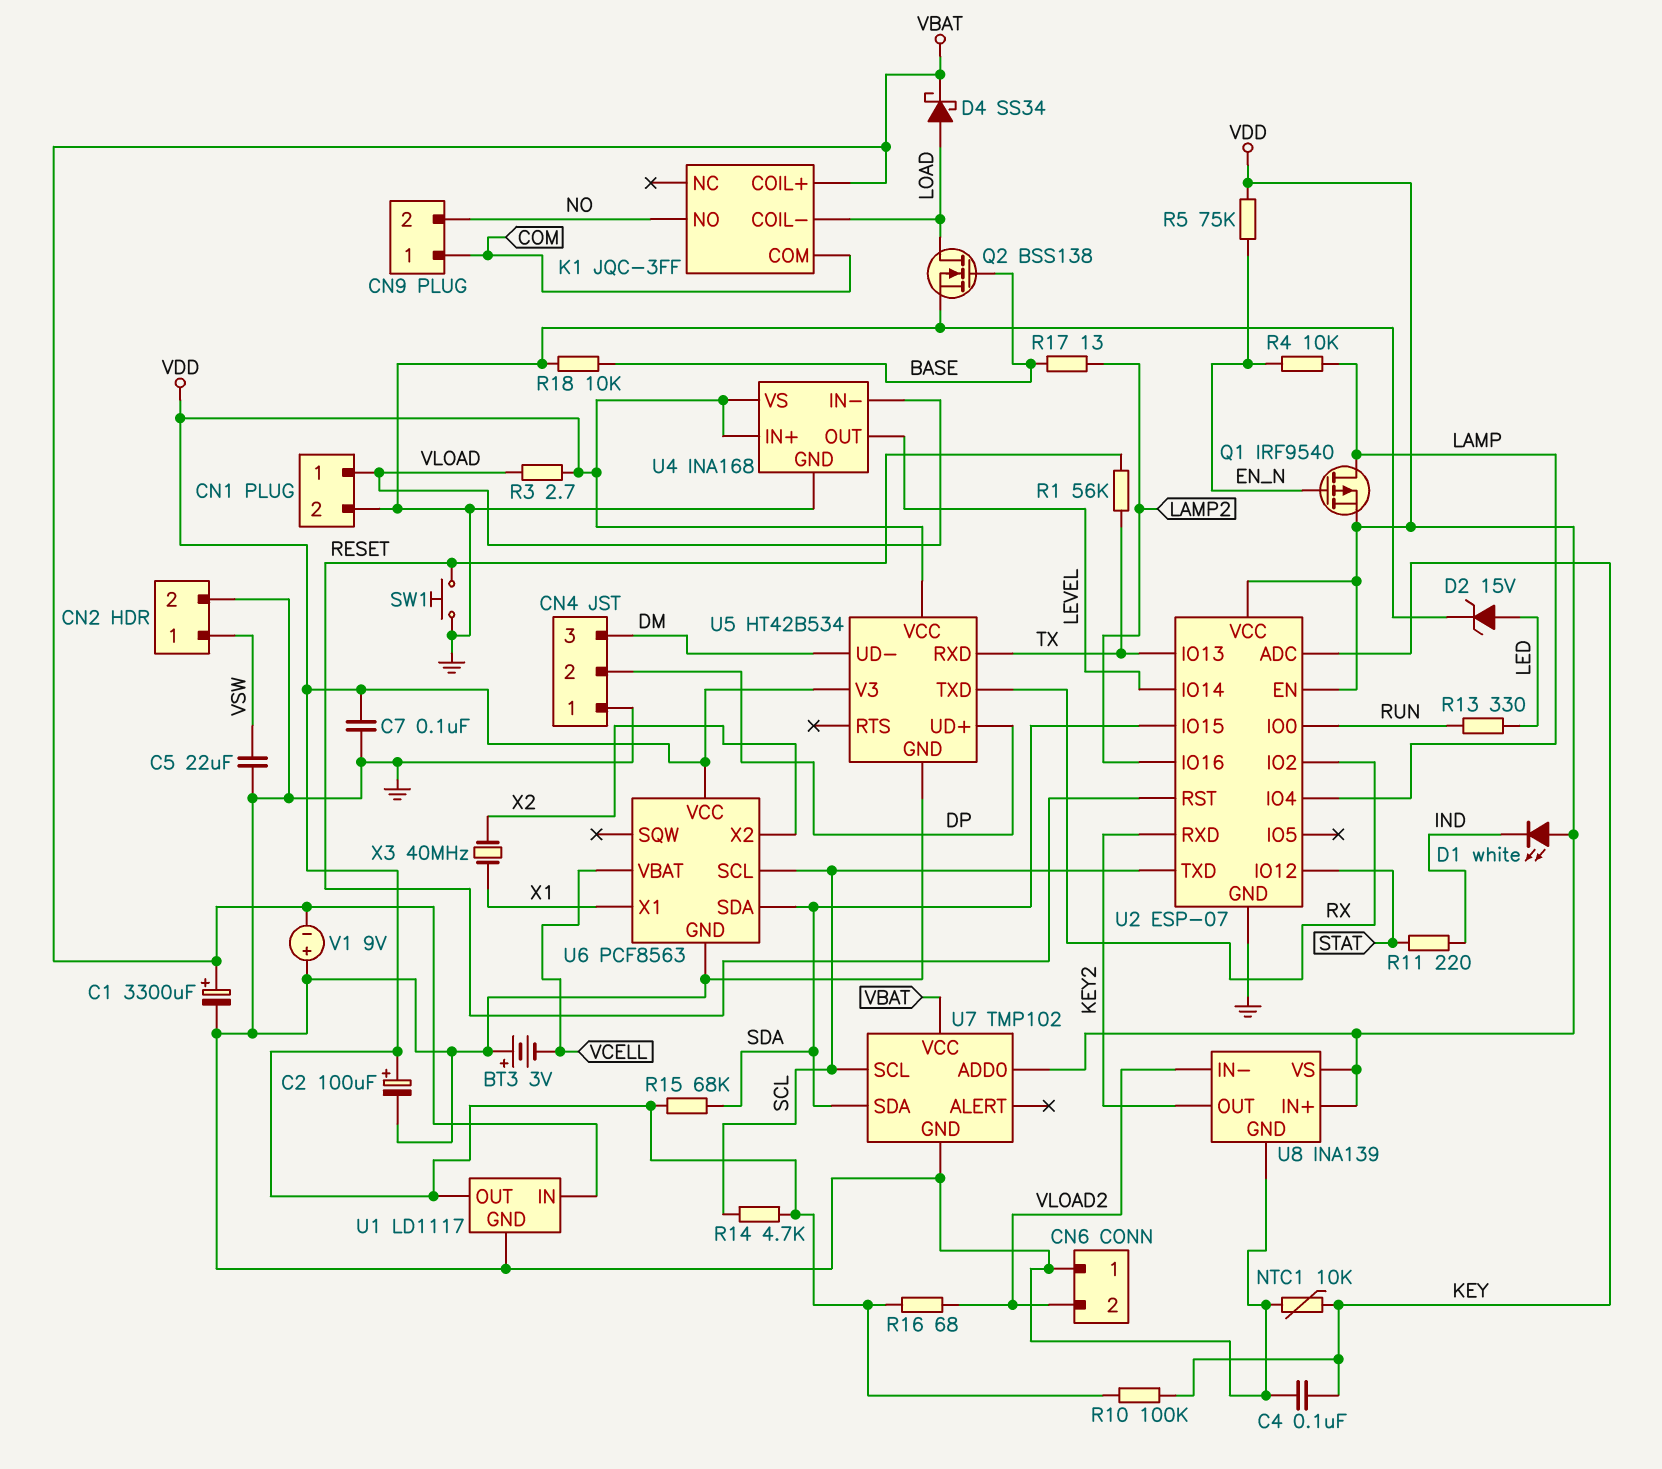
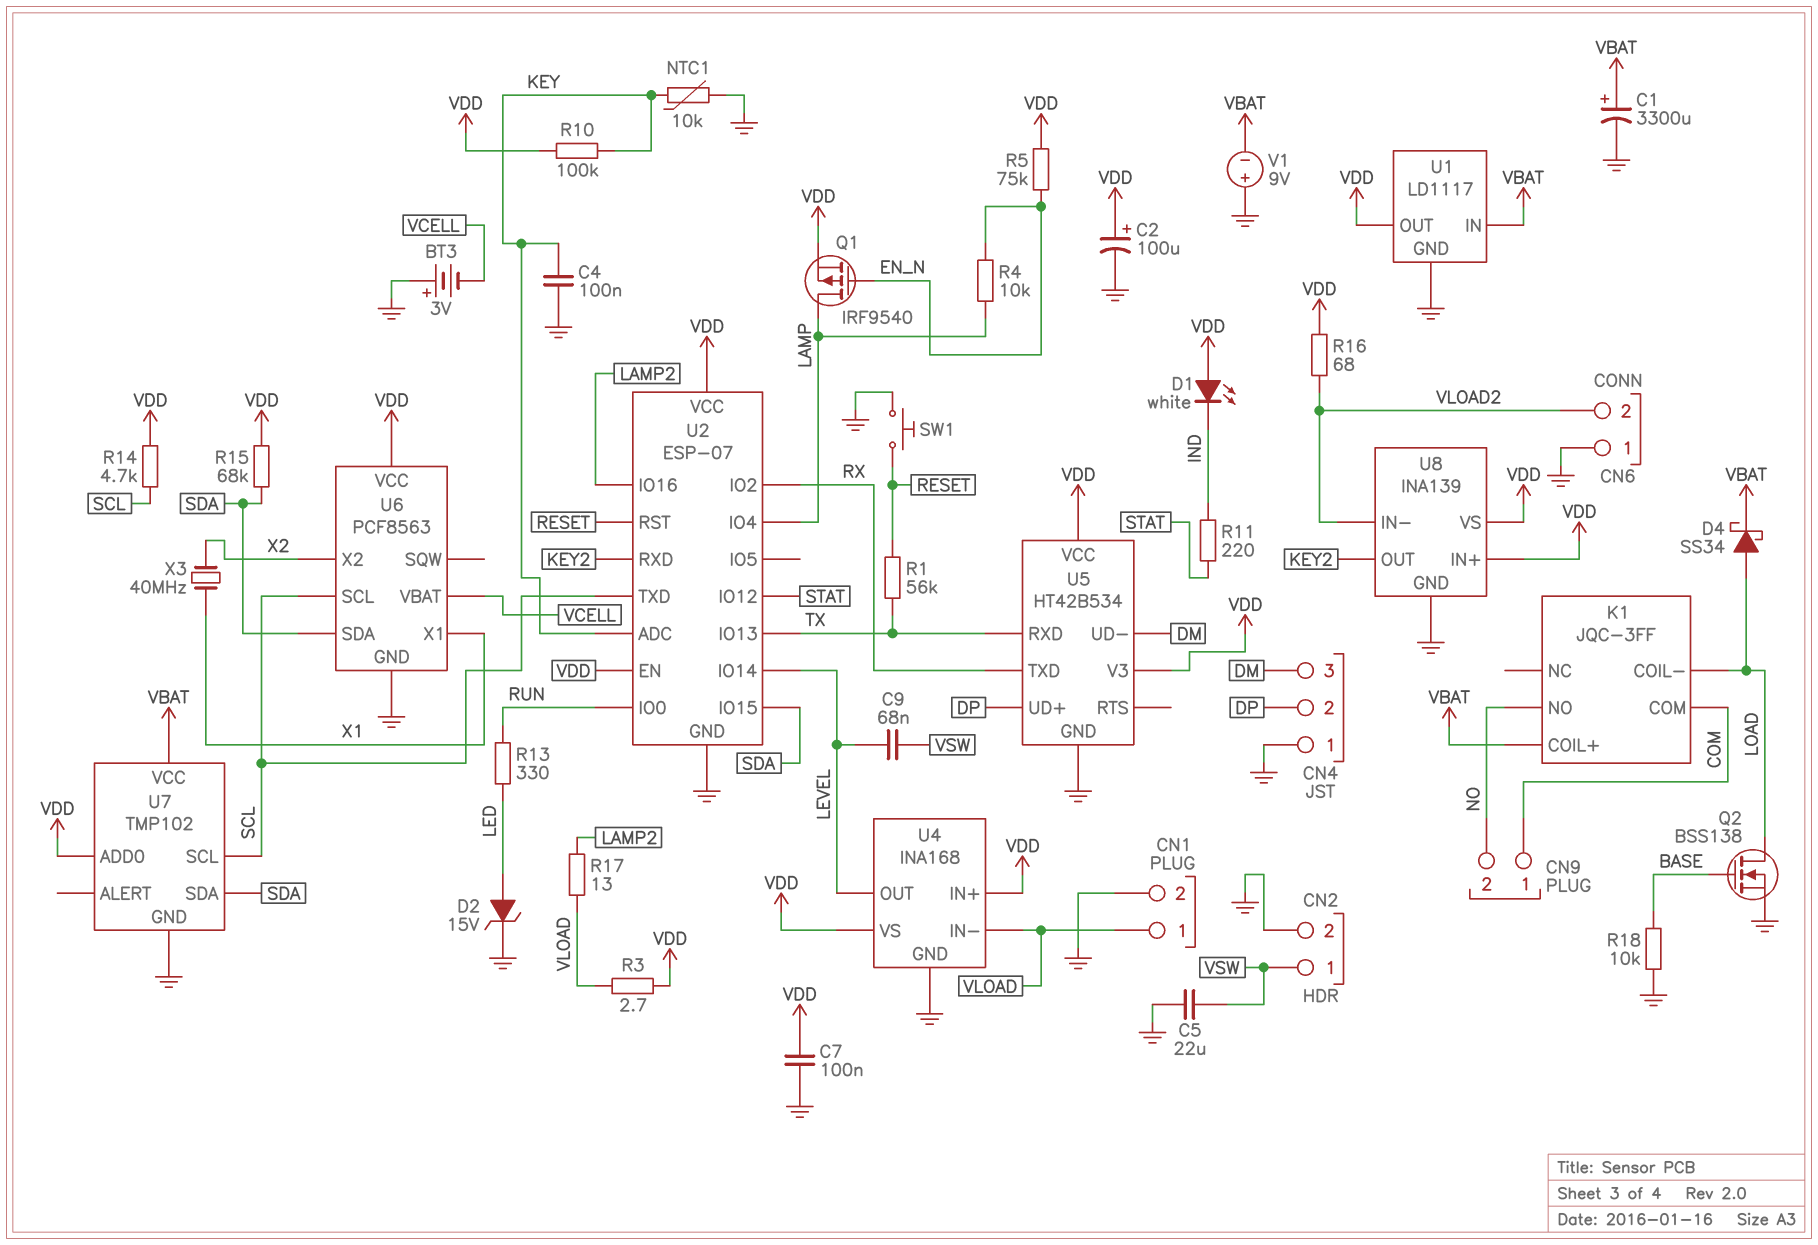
C9: none -> 68nF (LEVEL, VSW)
R17: 13 (BASE, LAMP2) -> 13 (LAMP2, VLOAD)

